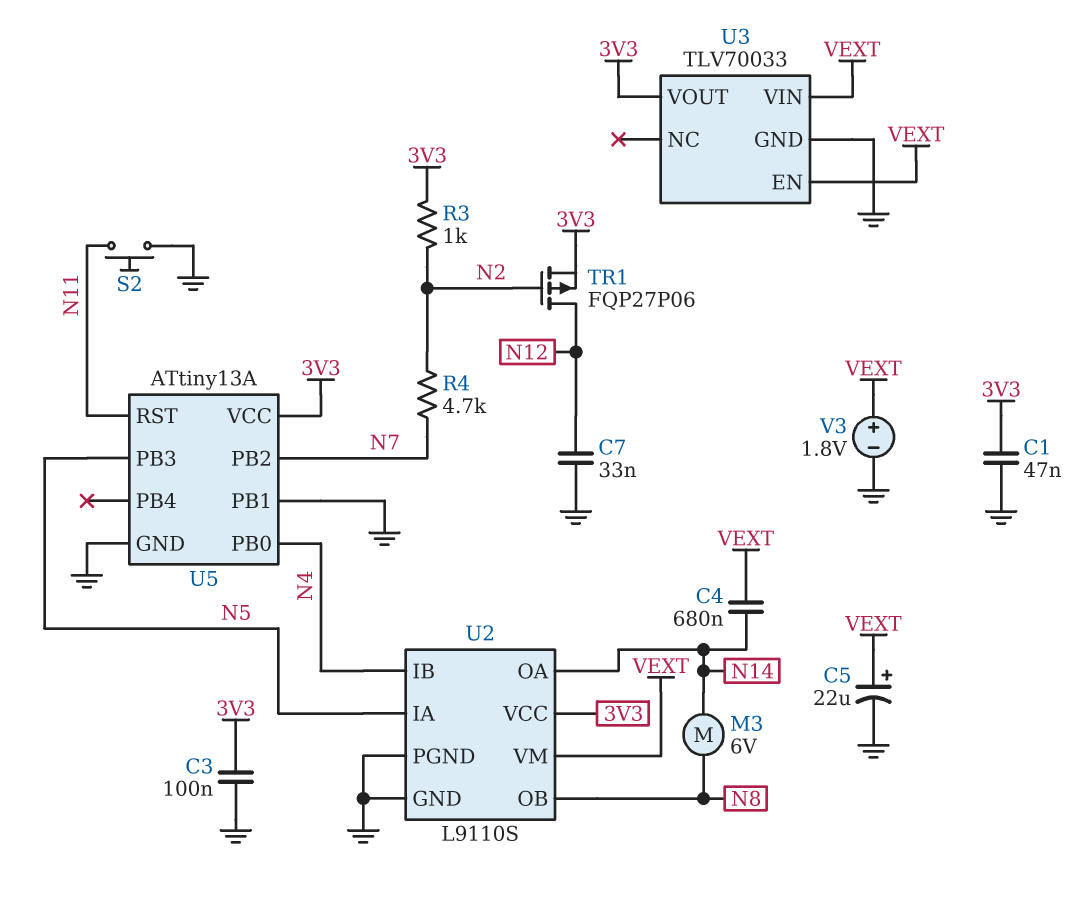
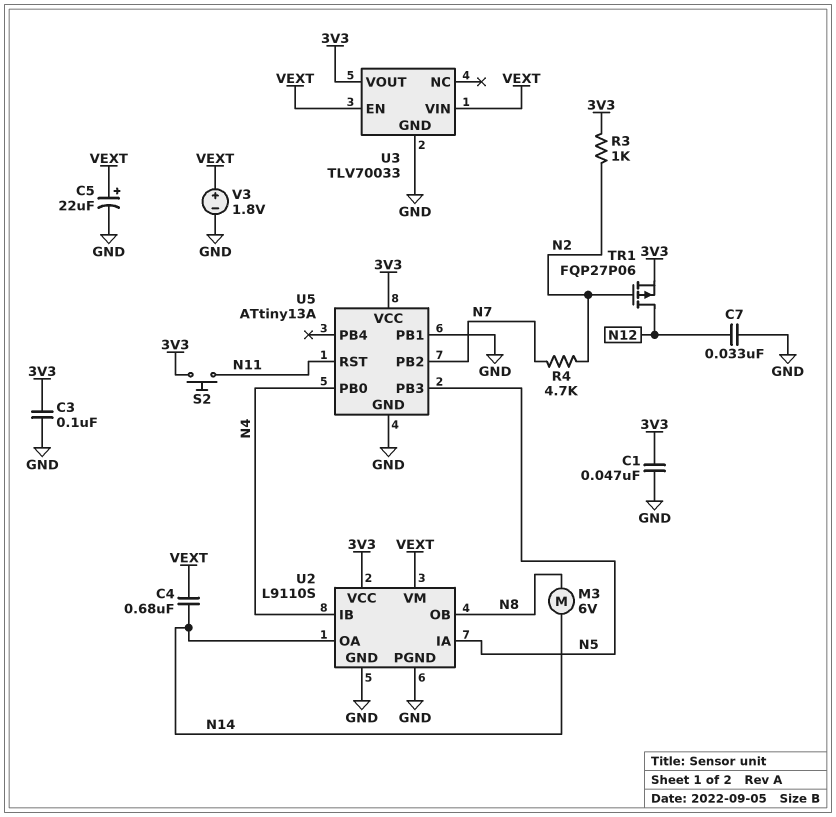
S2: button (GND, N11) -> button (3V3, N11)

